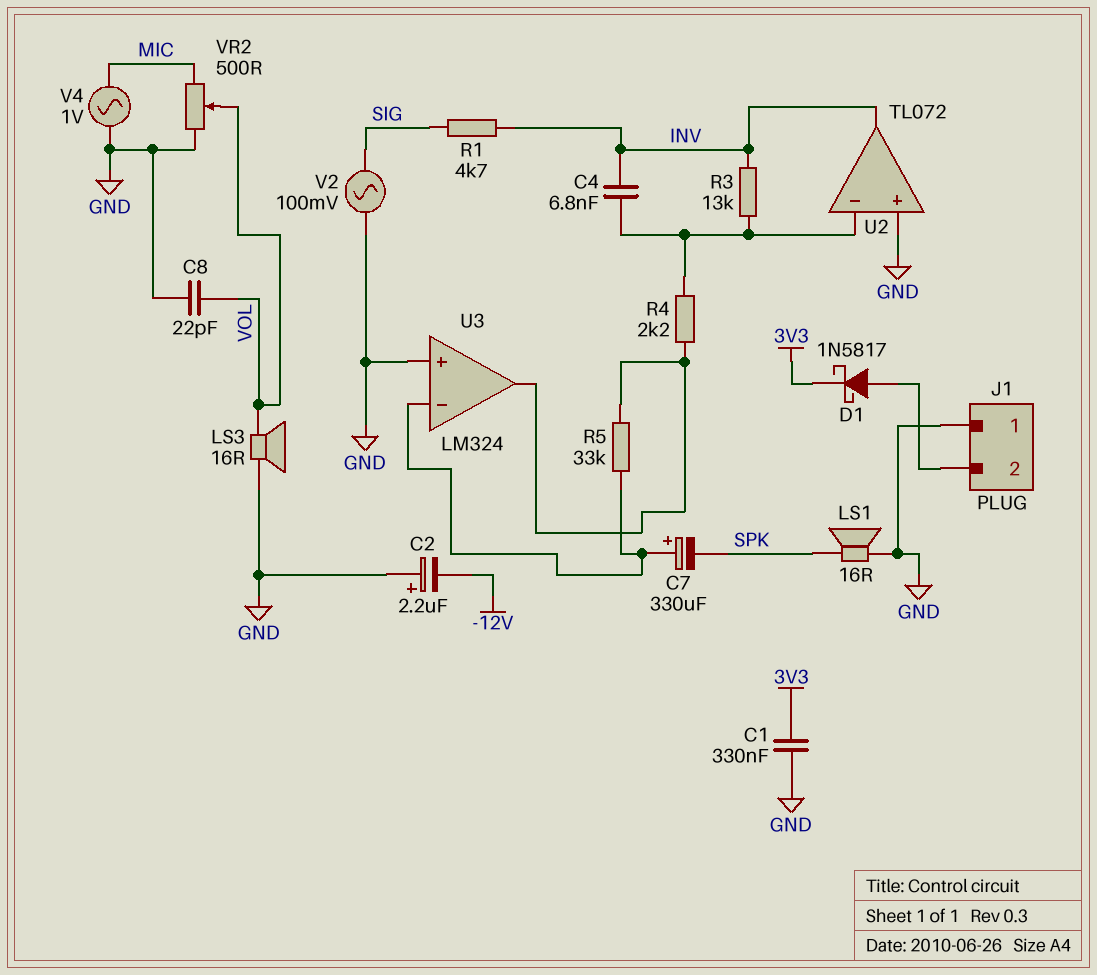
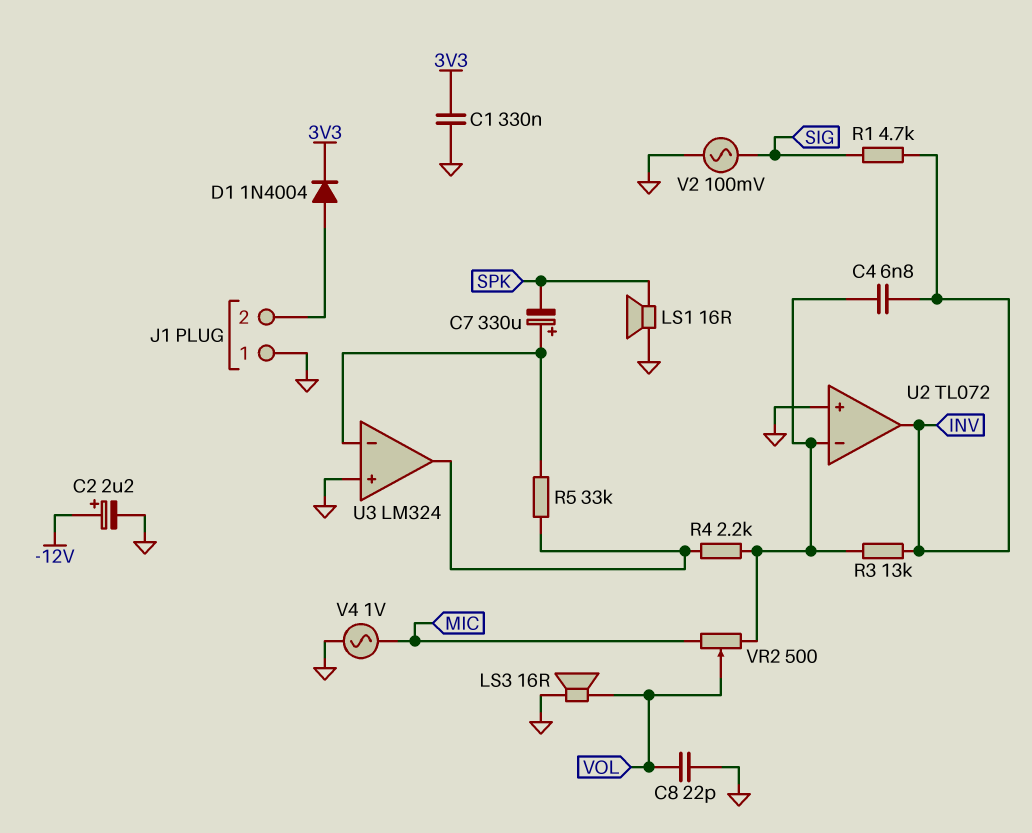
C2: 2.2uF (plus GND, minus -12V) -> 2.2uF (plus -12V, minus GND)
D1: schottky 1N5817 (A J1/2, K 3V3) -> diode 1N4004 (A J1/2, K 3V3)
VR2: 500 (GND, MIC, wiper VOL) -> 500 (MIC, U2/in-, wiper VOL)

